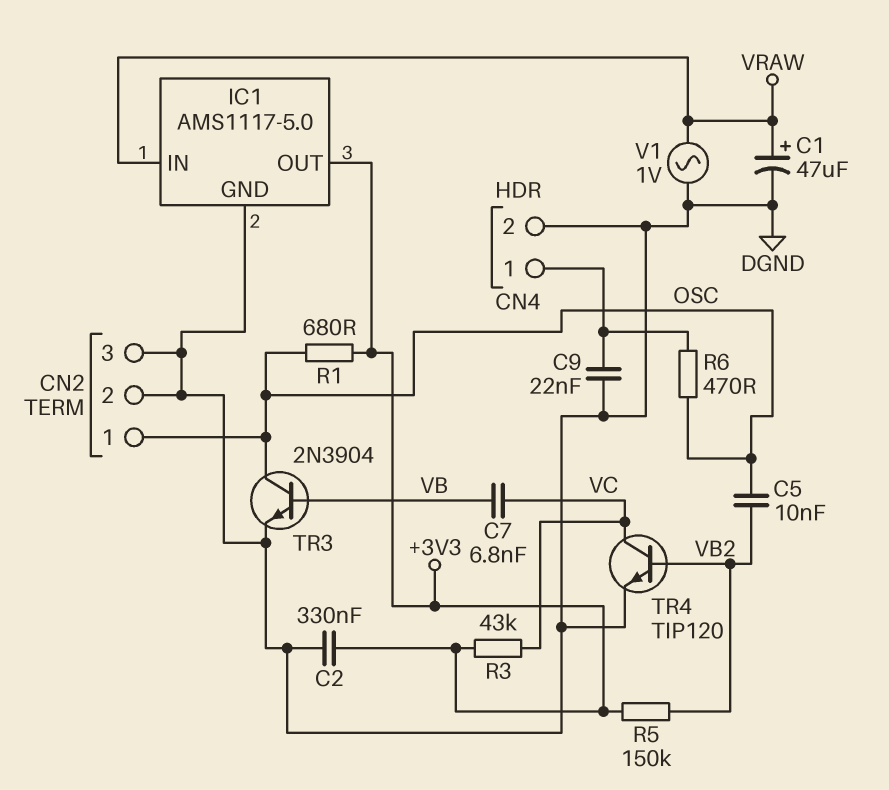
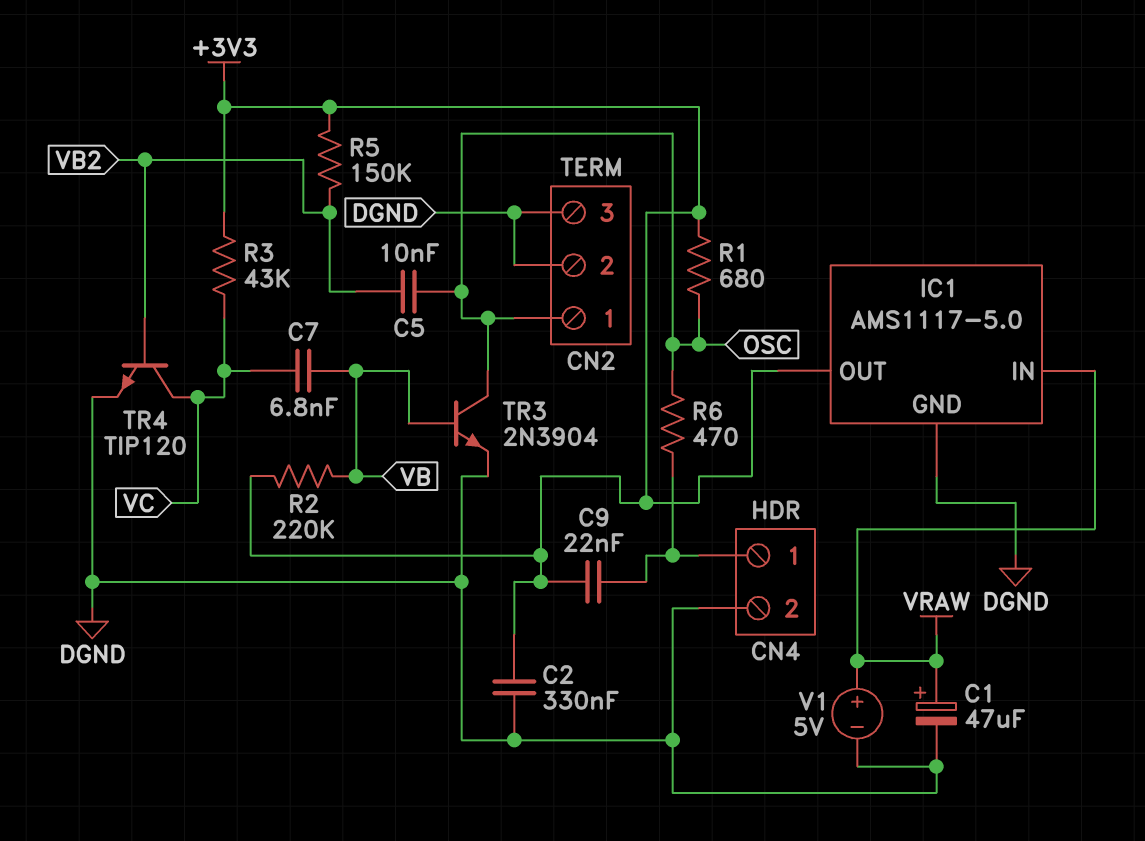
C9: 22nF (CN4/1, DGND) -> 22nF (+3V3, CN4/1)
R2: none -> 220k (+3V3, VB)
V1: AC 1V (DGND, VRAW) -> 5V (plus VRAW, minus DGND)

